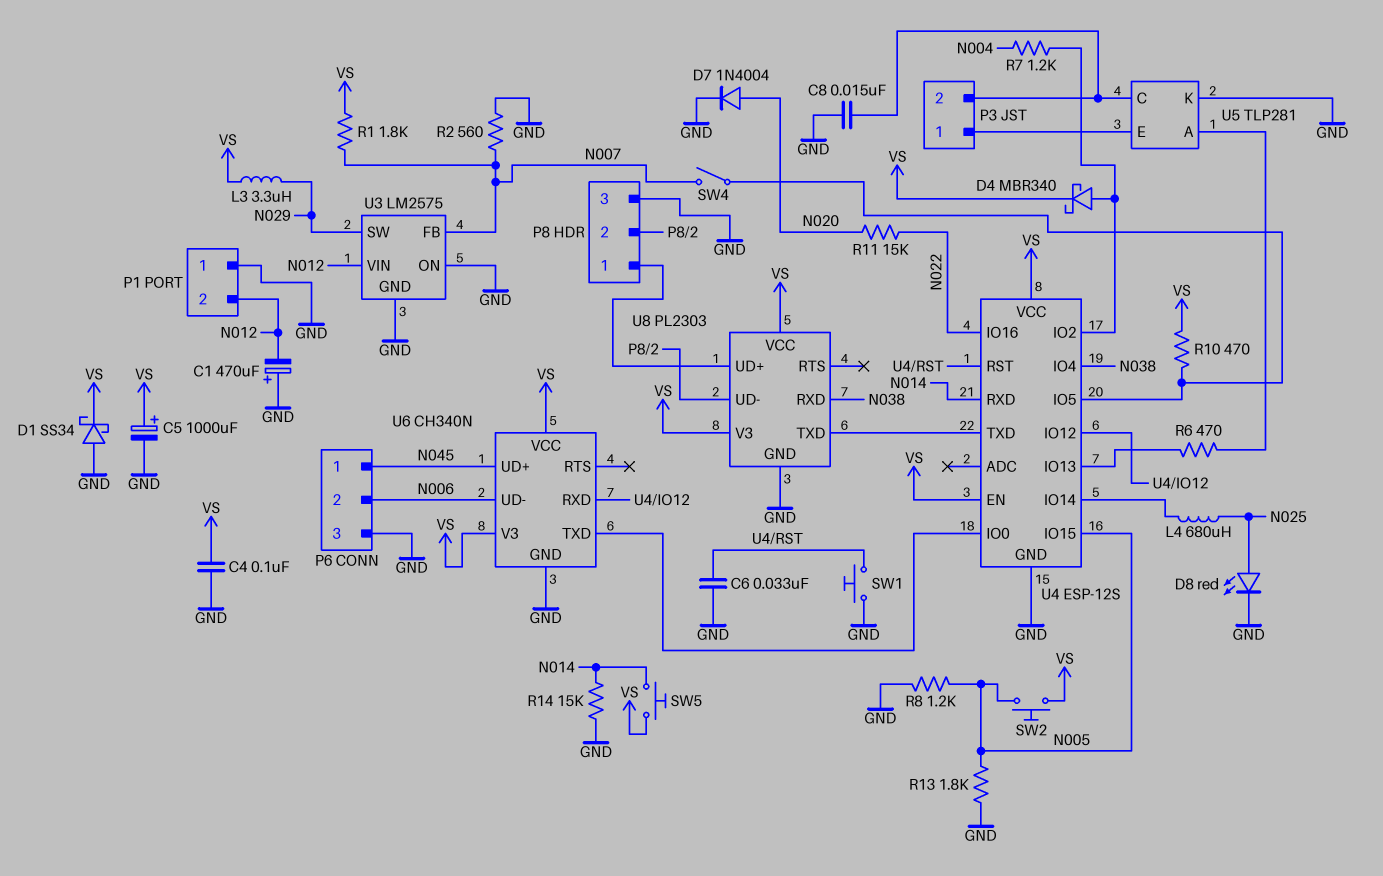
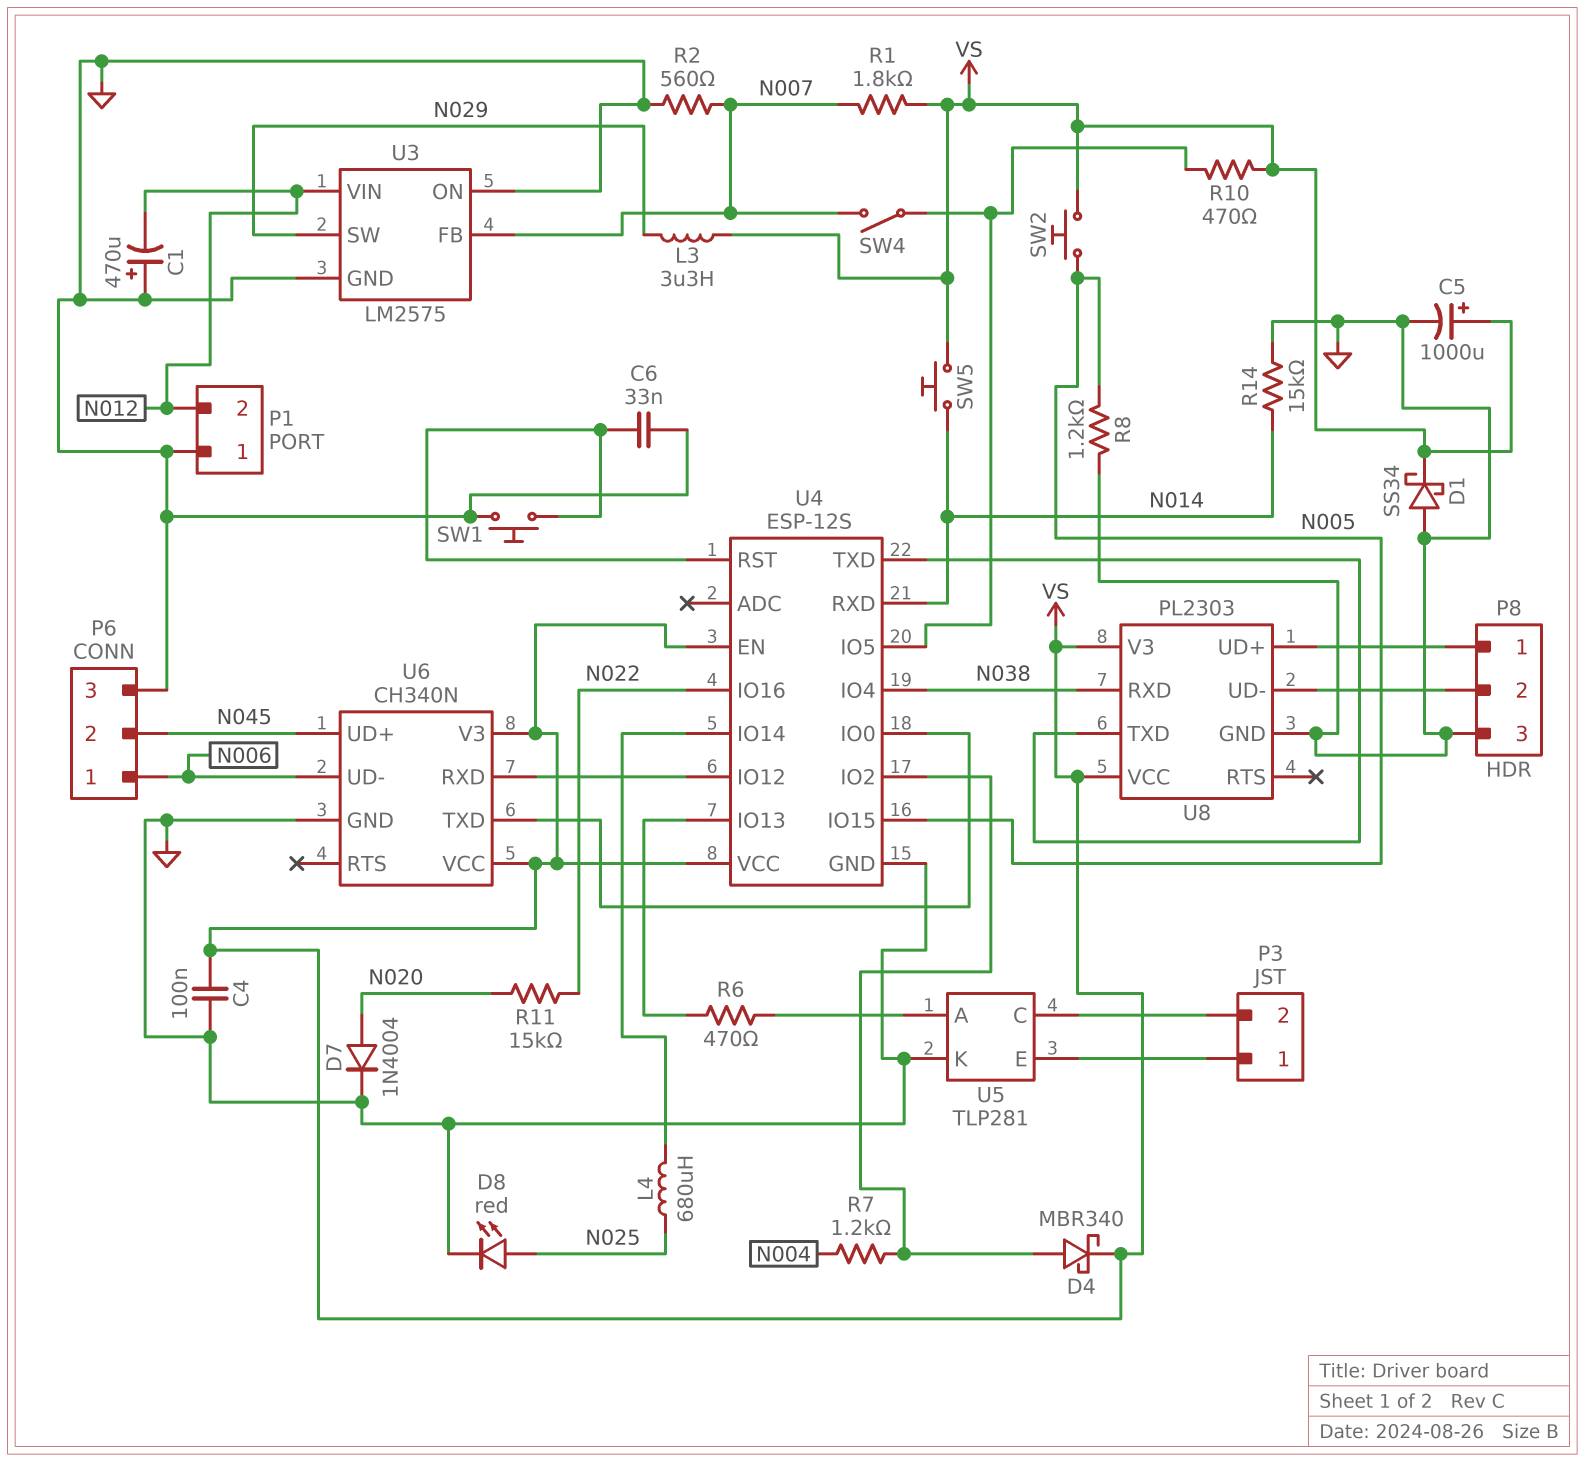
C8: 15nF (GND, P3/2) -> none
P6 pin 1: N045 -> N006
P6 pin 2: N006 -> N045
R13: 1.8k (GND, N005) -> none

